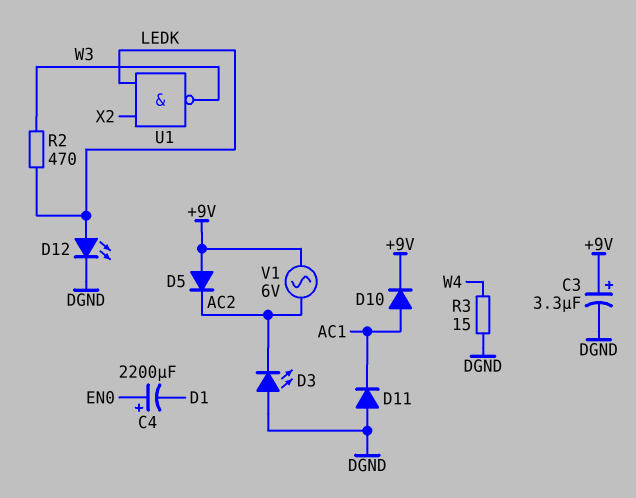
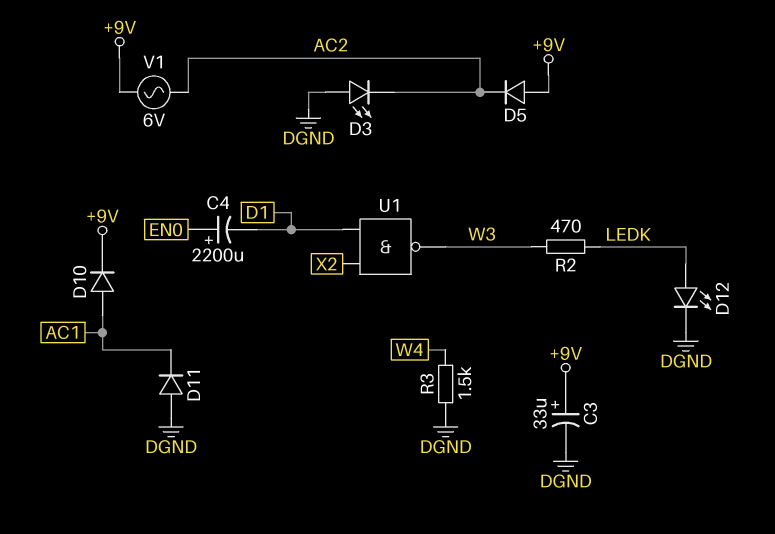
C3: 3.3uF (plus +9V, minus DGND) -> 33uF (plus +9V, minus DGND)
R3: 15 (DGND, W4) -> 1.5k (DGND, W4)
U1: NAND (in LEDK, in X2, out W3) -> NAND (in D1, in X2, out W3)

